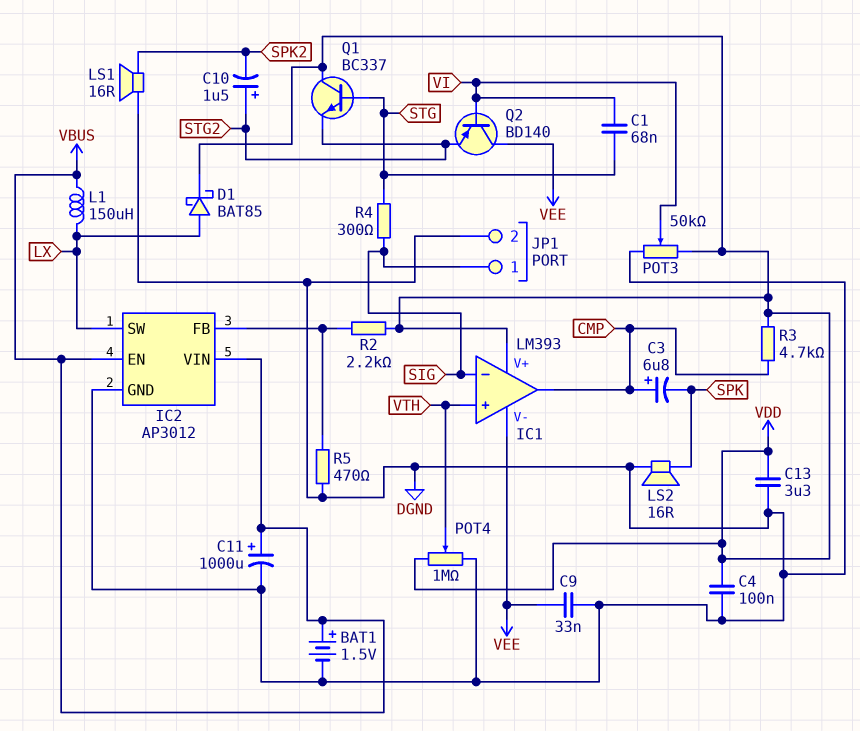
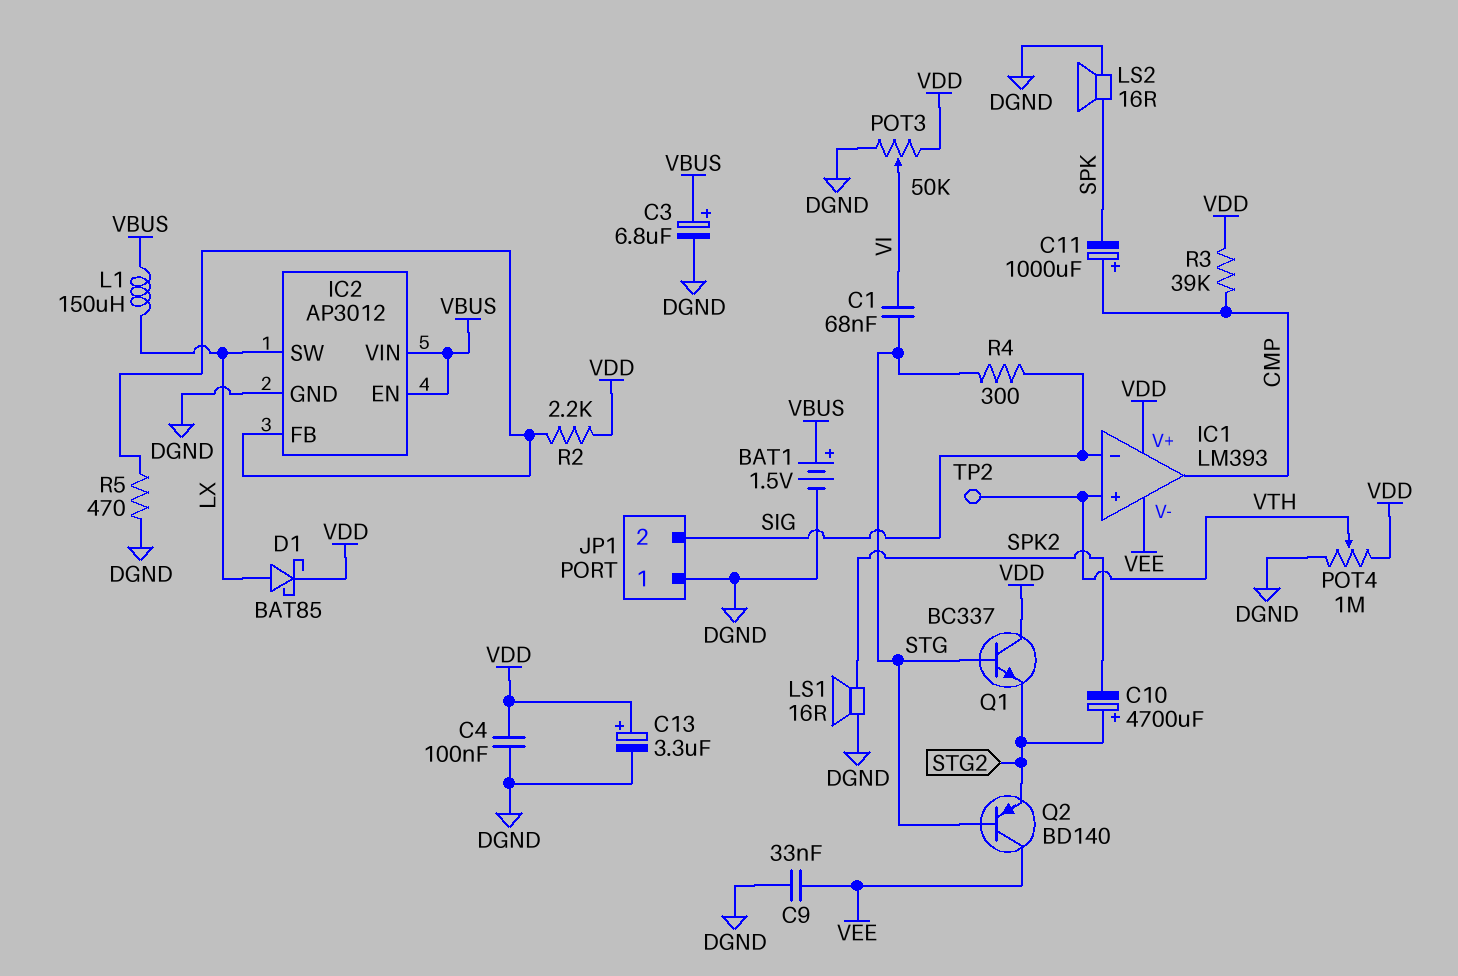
C3: 6.8uF (plus CMP, minus SPK) -> 6.8uF (plus VBUS, minus DGND)
C10: 1.5uF (plus STG2, minus SPK2) -> 4700uF (plus STG2, minus SPK2)
C11: 1000uF (plus VBUS, minus DGND) -> 1000uF (plus CMP, minus SPK)
C13: 3.3uF (DGND, VDD) -> 3.3uF (plus VDD, minus DGND)
JP1 pin 1: SIG -> DGND
JP1 pin 2: DGND -> SIG
Q2: PNP BD140 (B VI, C VEE, E STG2) -> PNP BD140 (B STG, C VEE, E STG2)
R3: 4.7k (CMP, VDD) -> 39k (CMP, VDD)
TP2: none -> test point (VTH)

